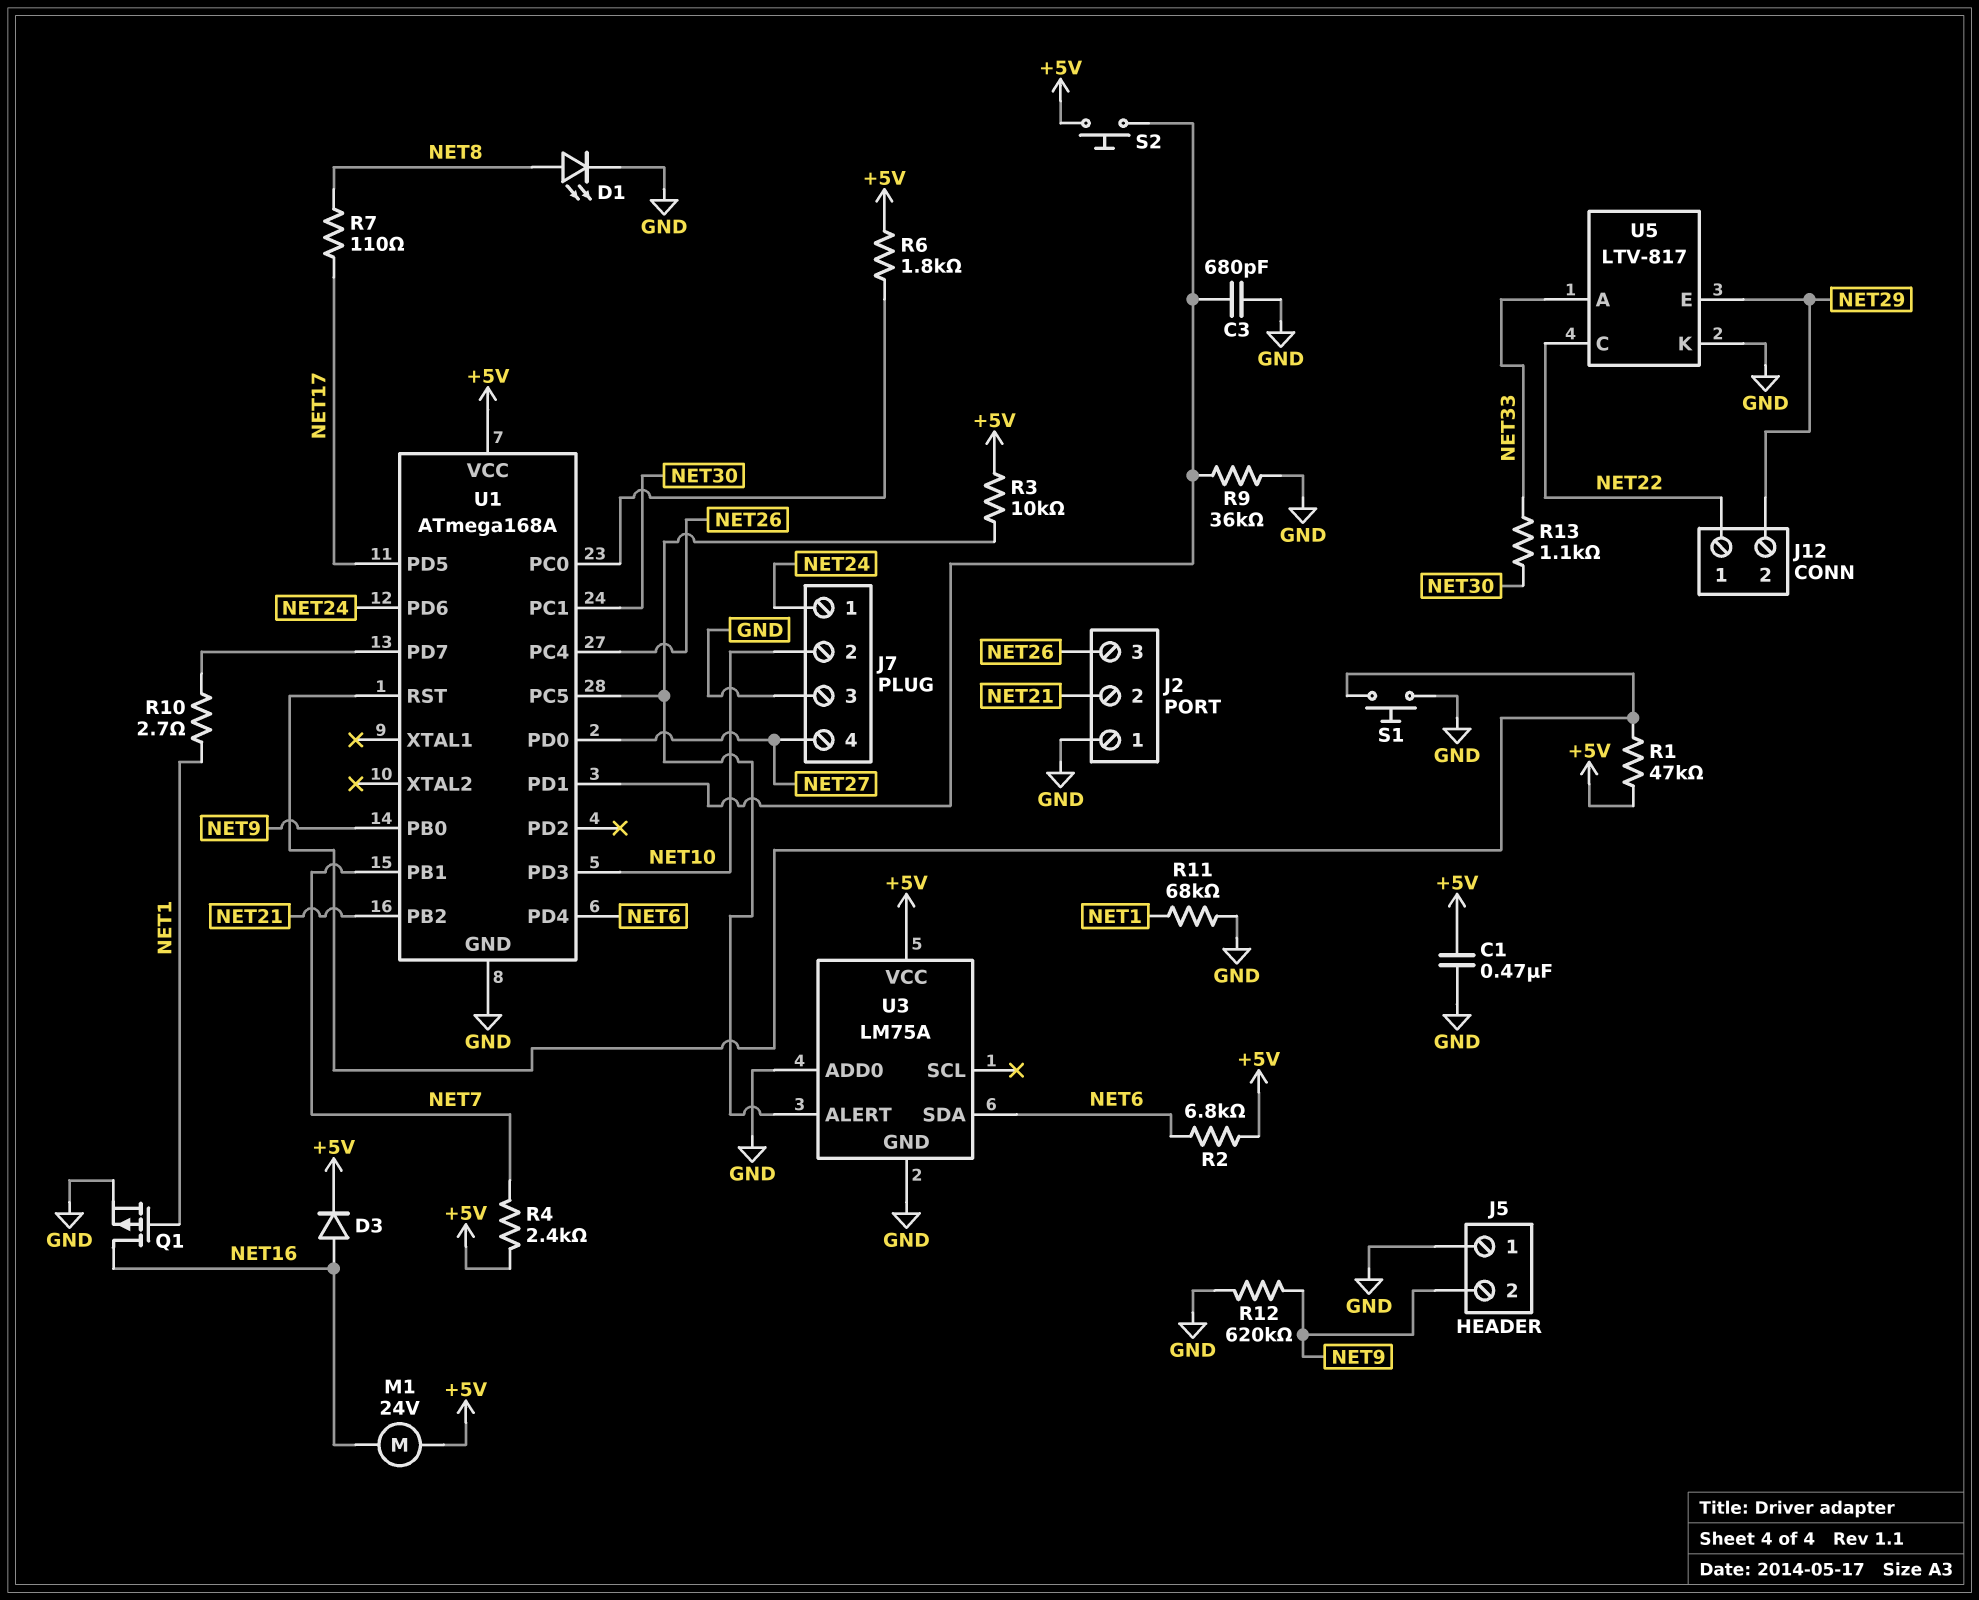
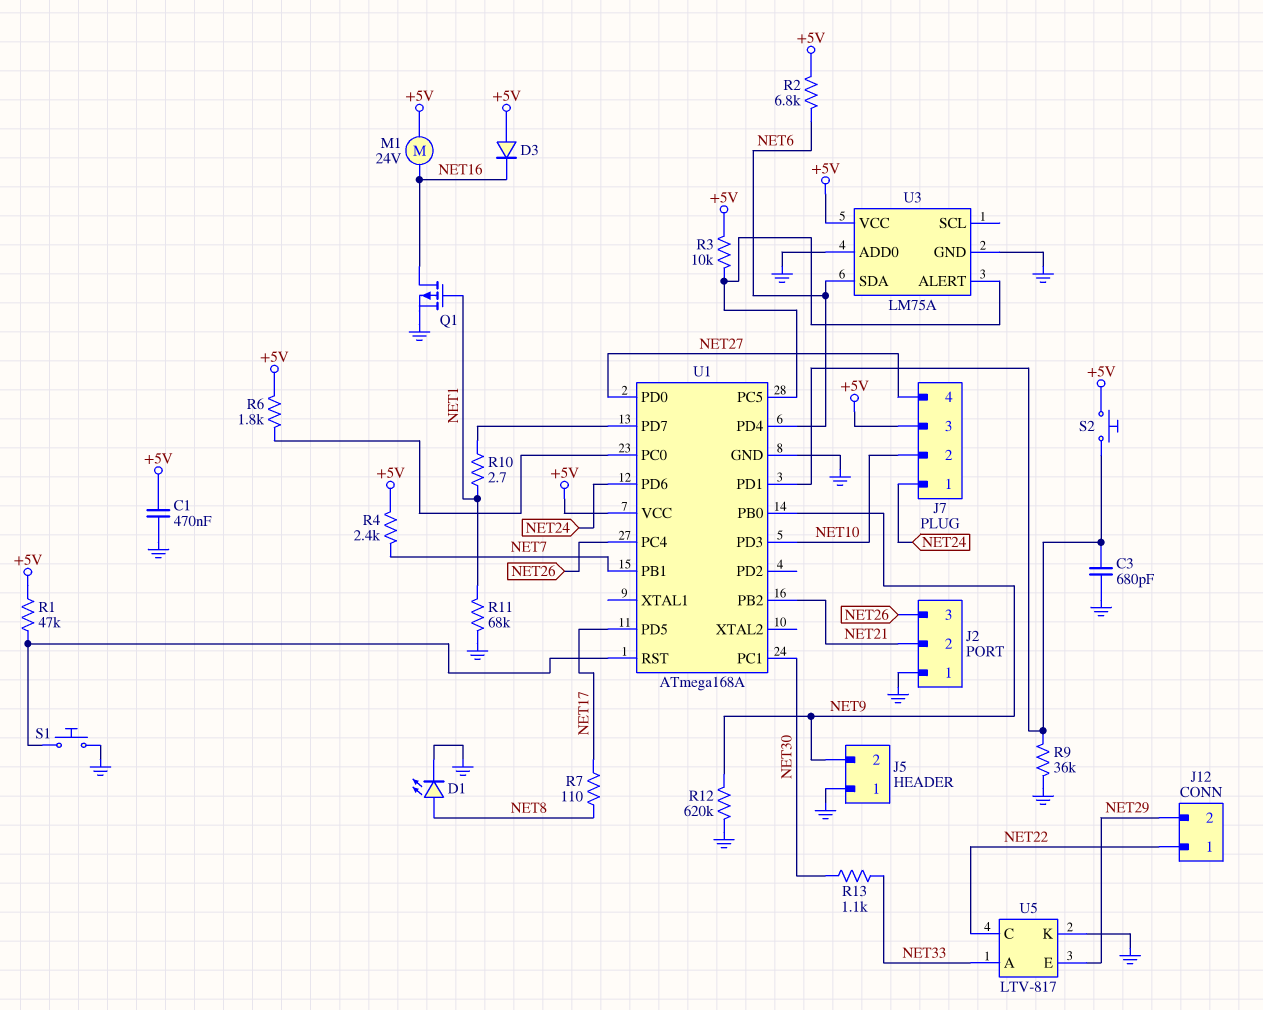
D3: diode (A NET16, K +5V) -> diode (A +5V, K NET16)
J7 pin 3: GND -> +5V

